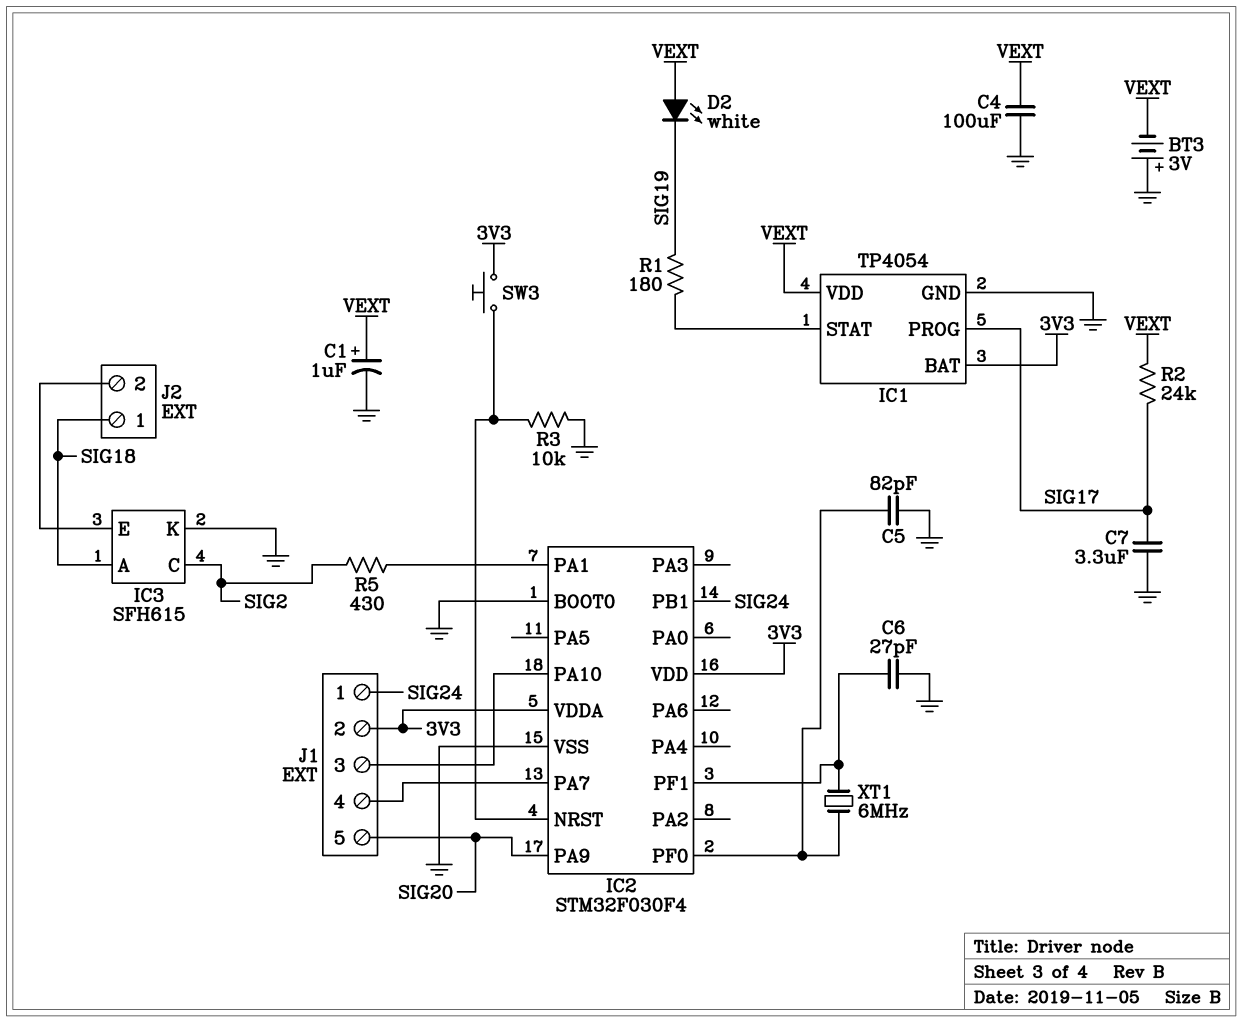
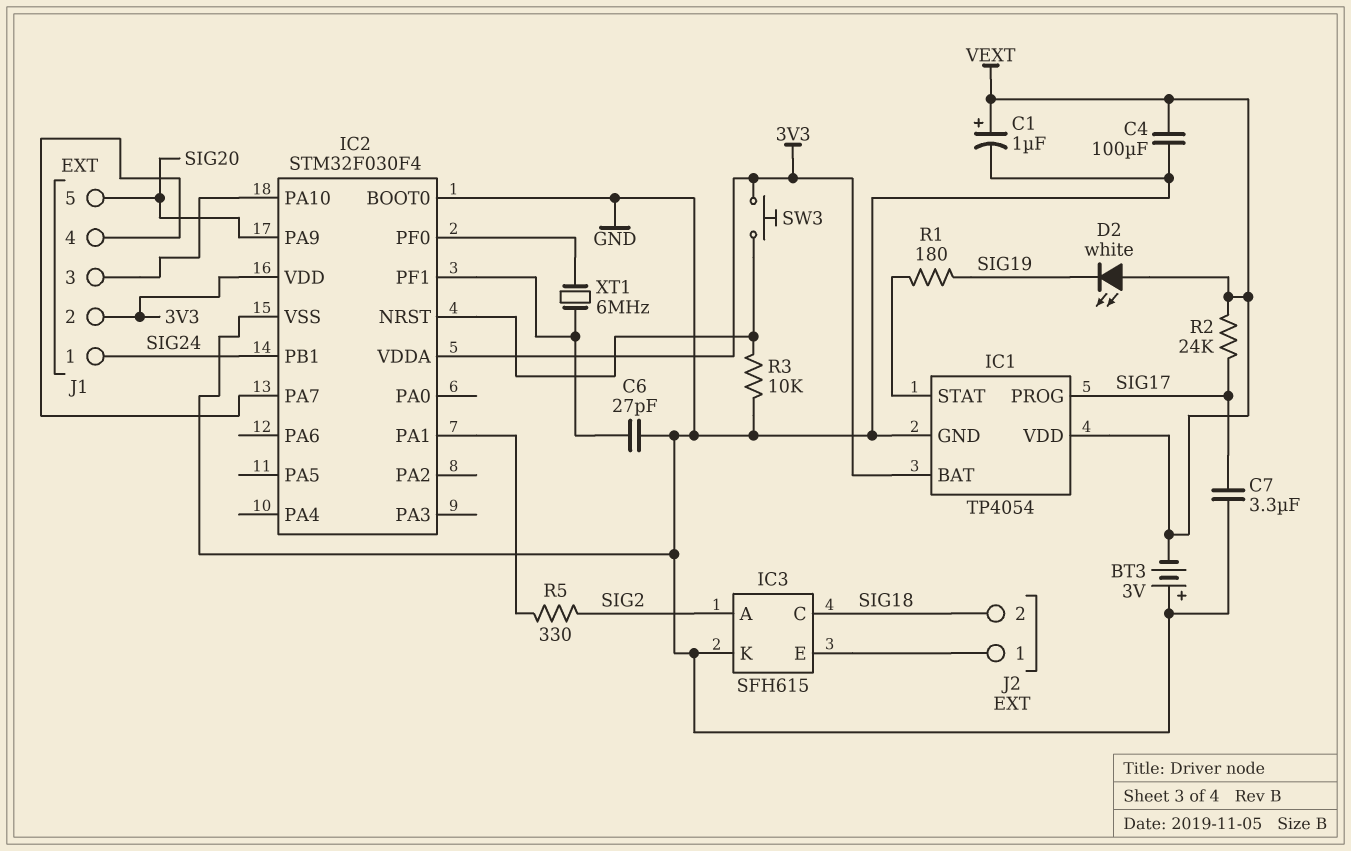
C5: 82pF (GND, IC2/PF0) -> none
IC3 pin A: SIG18 -> SIG2
IC3 pin C: SIG2 -> SIG18
J2 pin 1: SIG18 -> IC3/E
J2 pin 2: IC3/E -> SIG18
R5: 430 (IC2/PA1, SIG2) -> 330 (IC2/PA1, SIG2)

